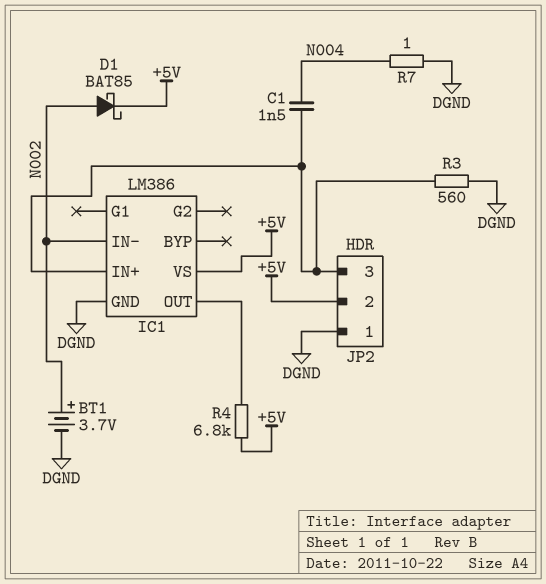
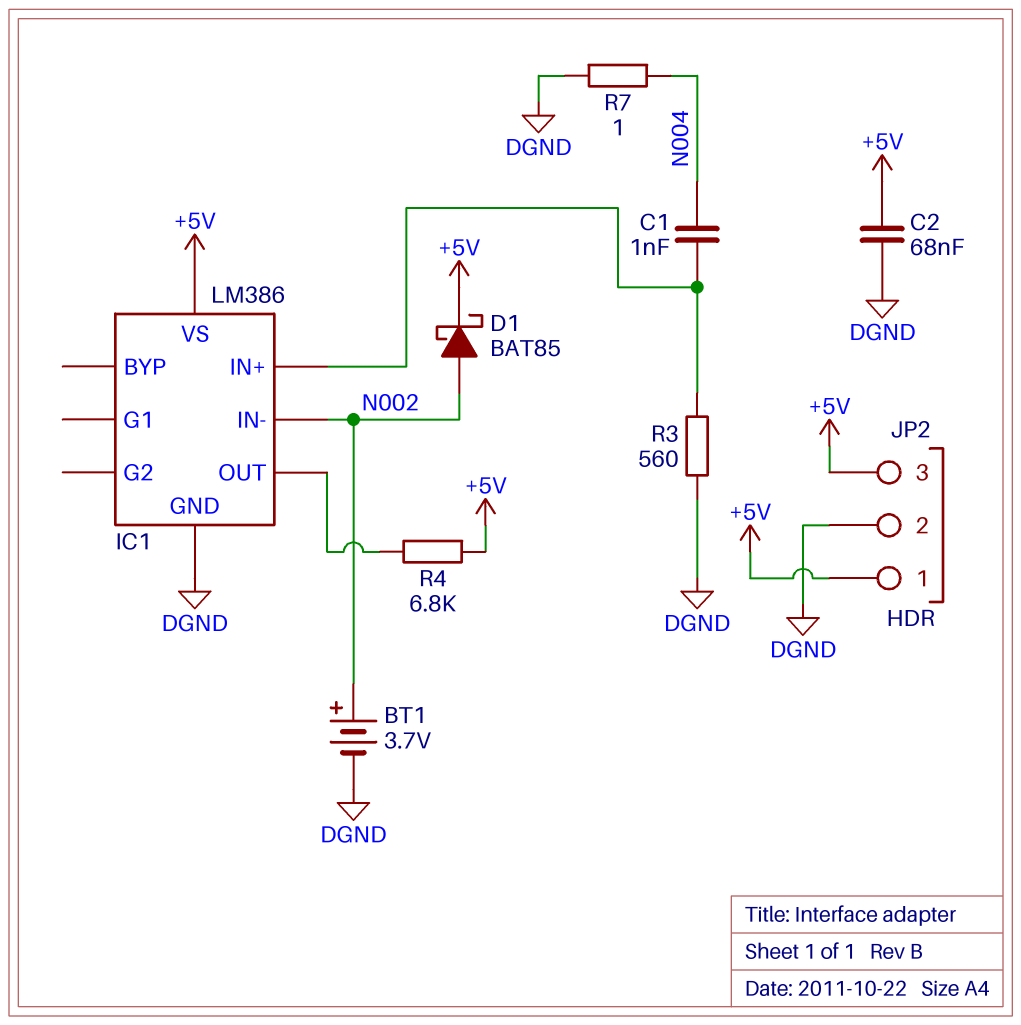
C1: 1.5nF (IC1/IN+, N004) -> 1nF (IC1/IN+, N004)
C2: none -> 68nF (+5V, DGND)
JP2 pin 1: DGND -> +5V
JP2 pin 2: +5V -> DGND
JP2 pin 3: IC1/IN+ -> +5V

